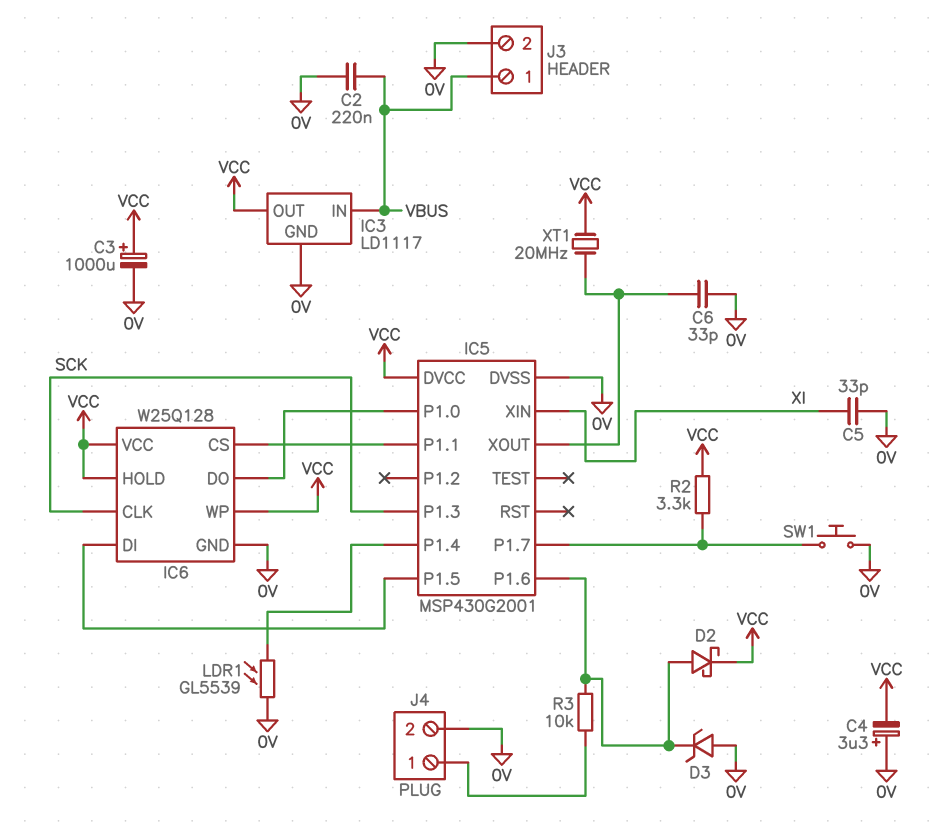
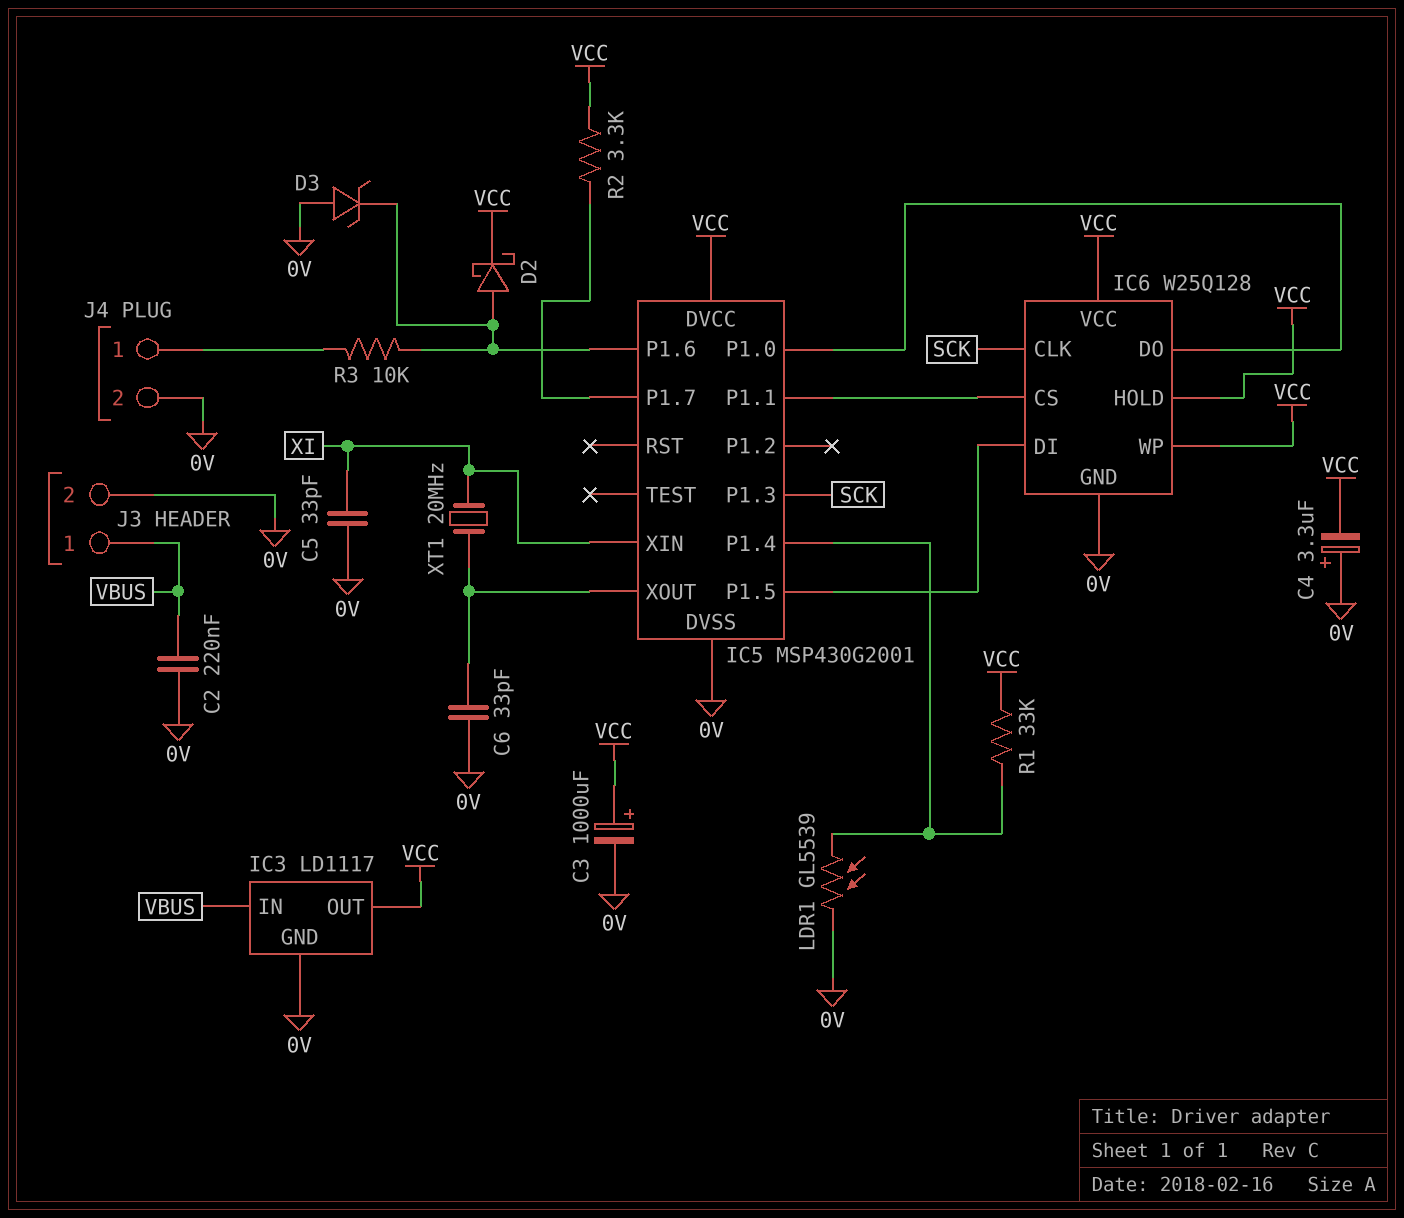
R1: none -> 33k (IC5/P1.4, VCC)
SW1: button (0V, IC5/P1.7) -> none
XT1: 20MHz (IC5/XOUT, VCC) -> 20MHz (IC5/XOUT, XI)

